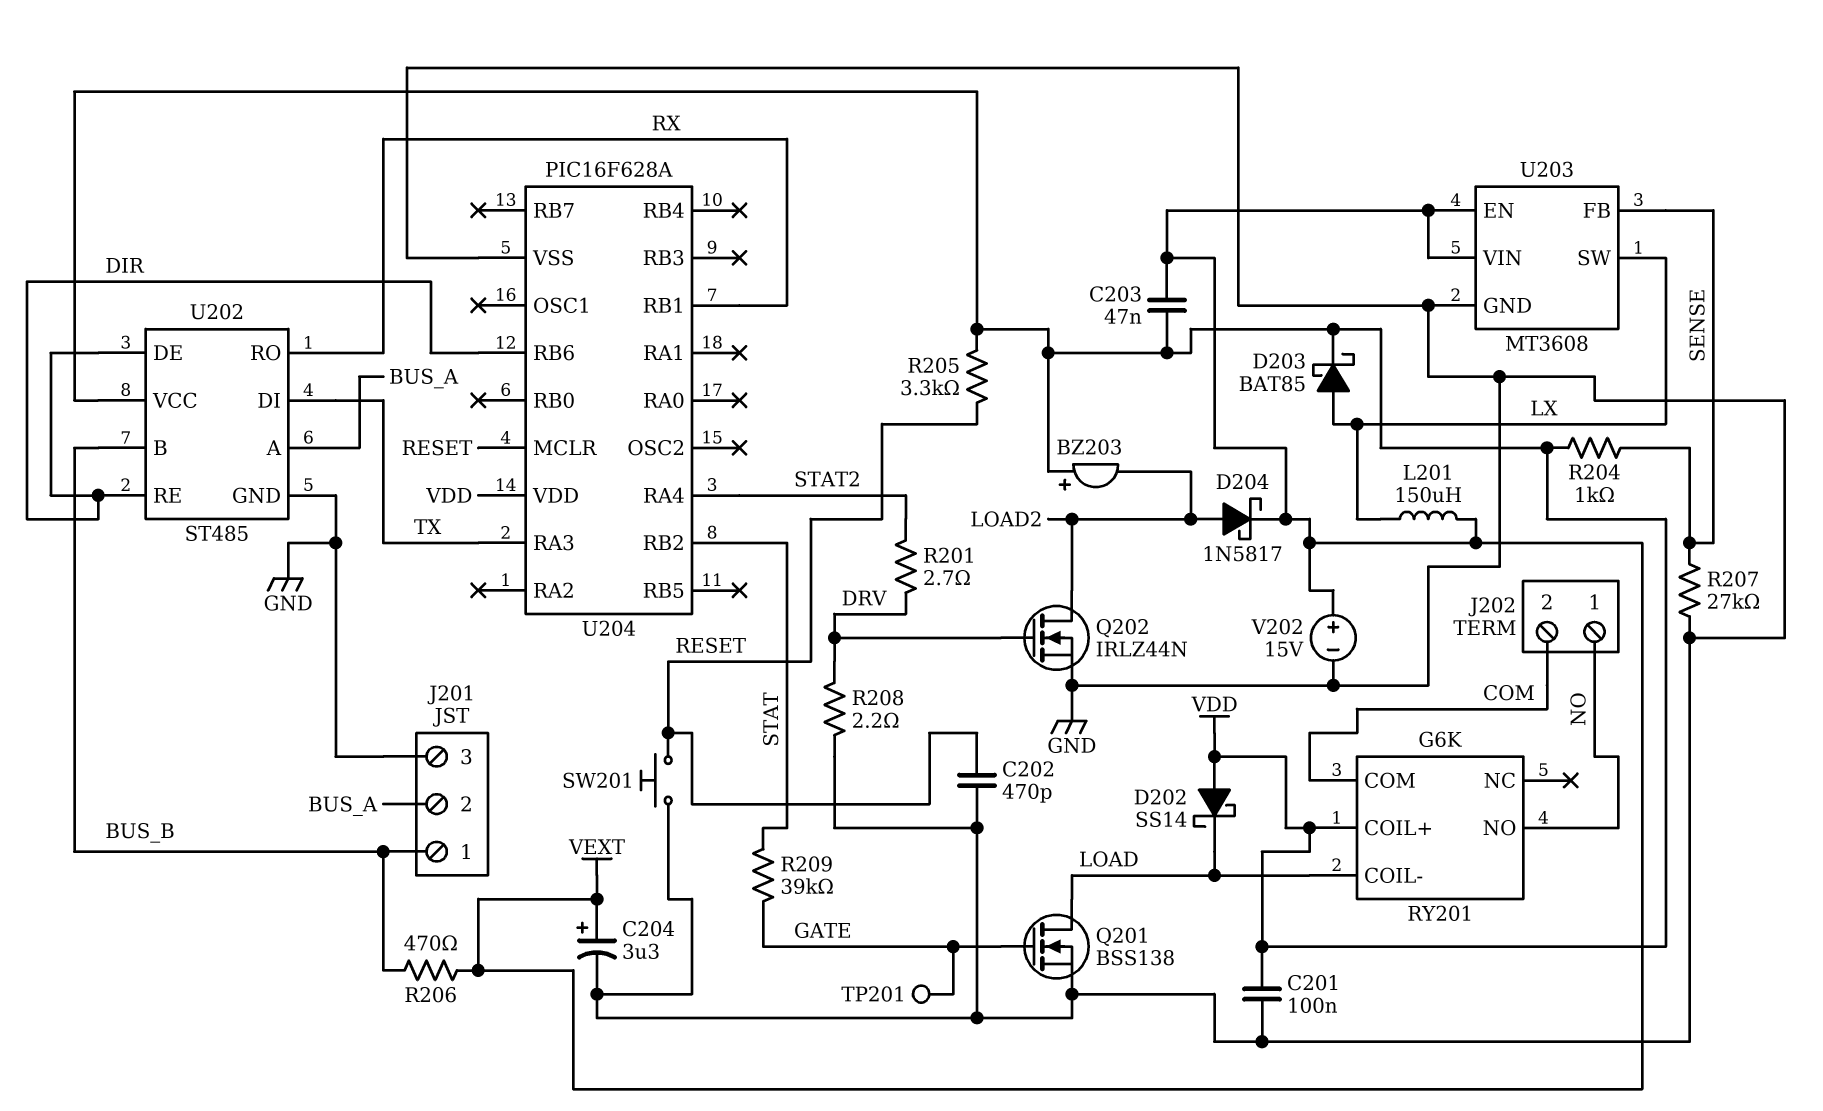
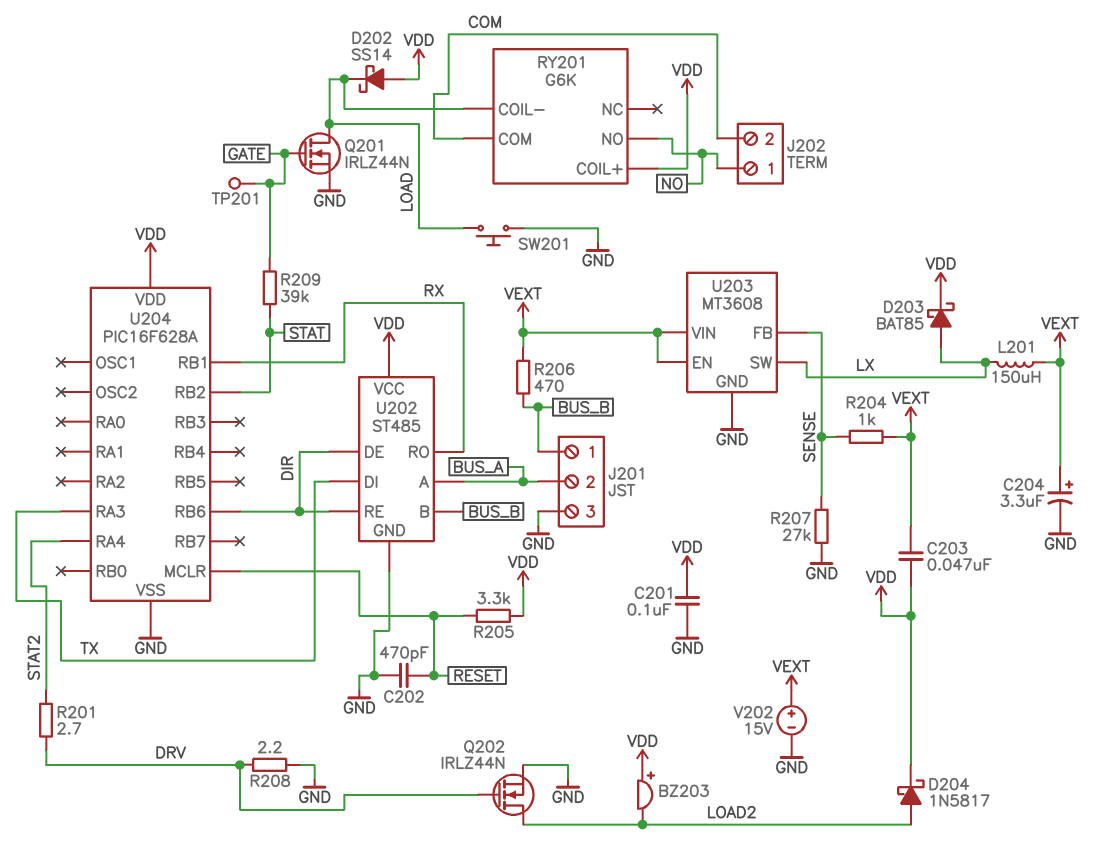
D204: schottky 1N5817 (A LOAD2, K VEXT) -> schottky 1N5817 (A LOAD2, K VDD)
Q201: NMOS BSS138 (G GATE, D LOAD, S GND) -> NMOS IRLZ44N (G GATE, D LOAD, S GND)
R204: 1k (SENSE, VDD) -> 1k (SENSE, VEXT)
SW201: button (GND, RESET) -> button (GND, LOAD)

